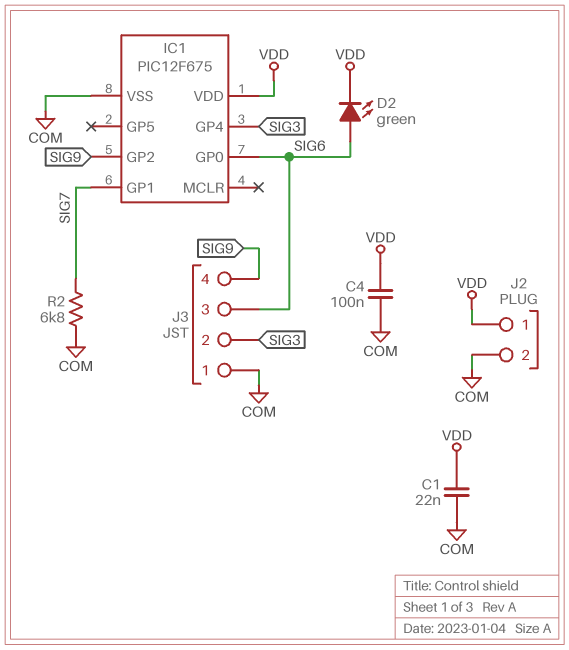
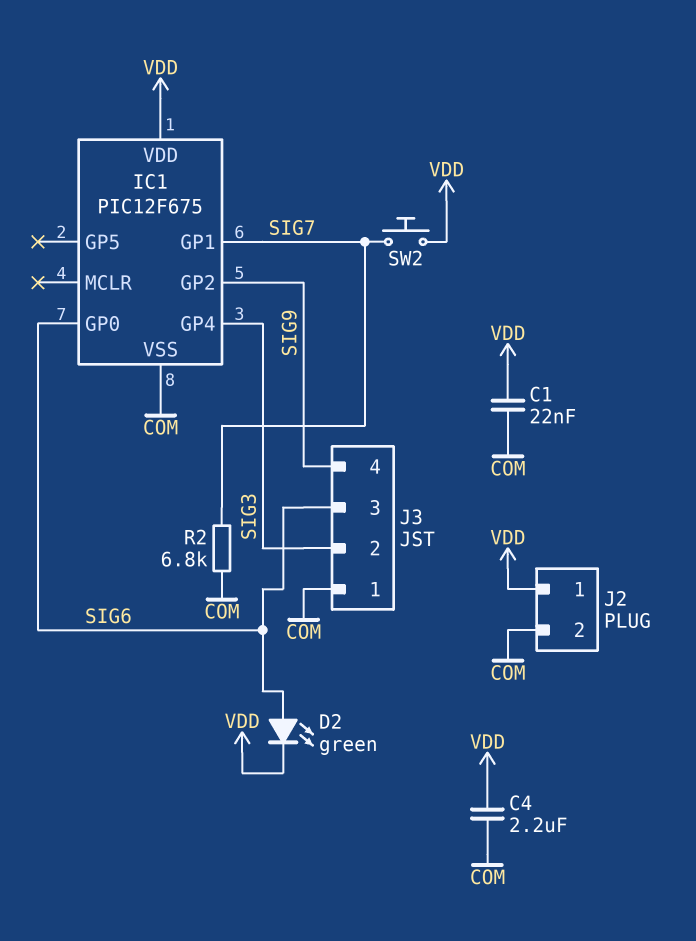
C4: 100nF (COM, VDD) -> 2.2uF (COM, VDD)
SW2: none -> button (SIG7, VDD)

